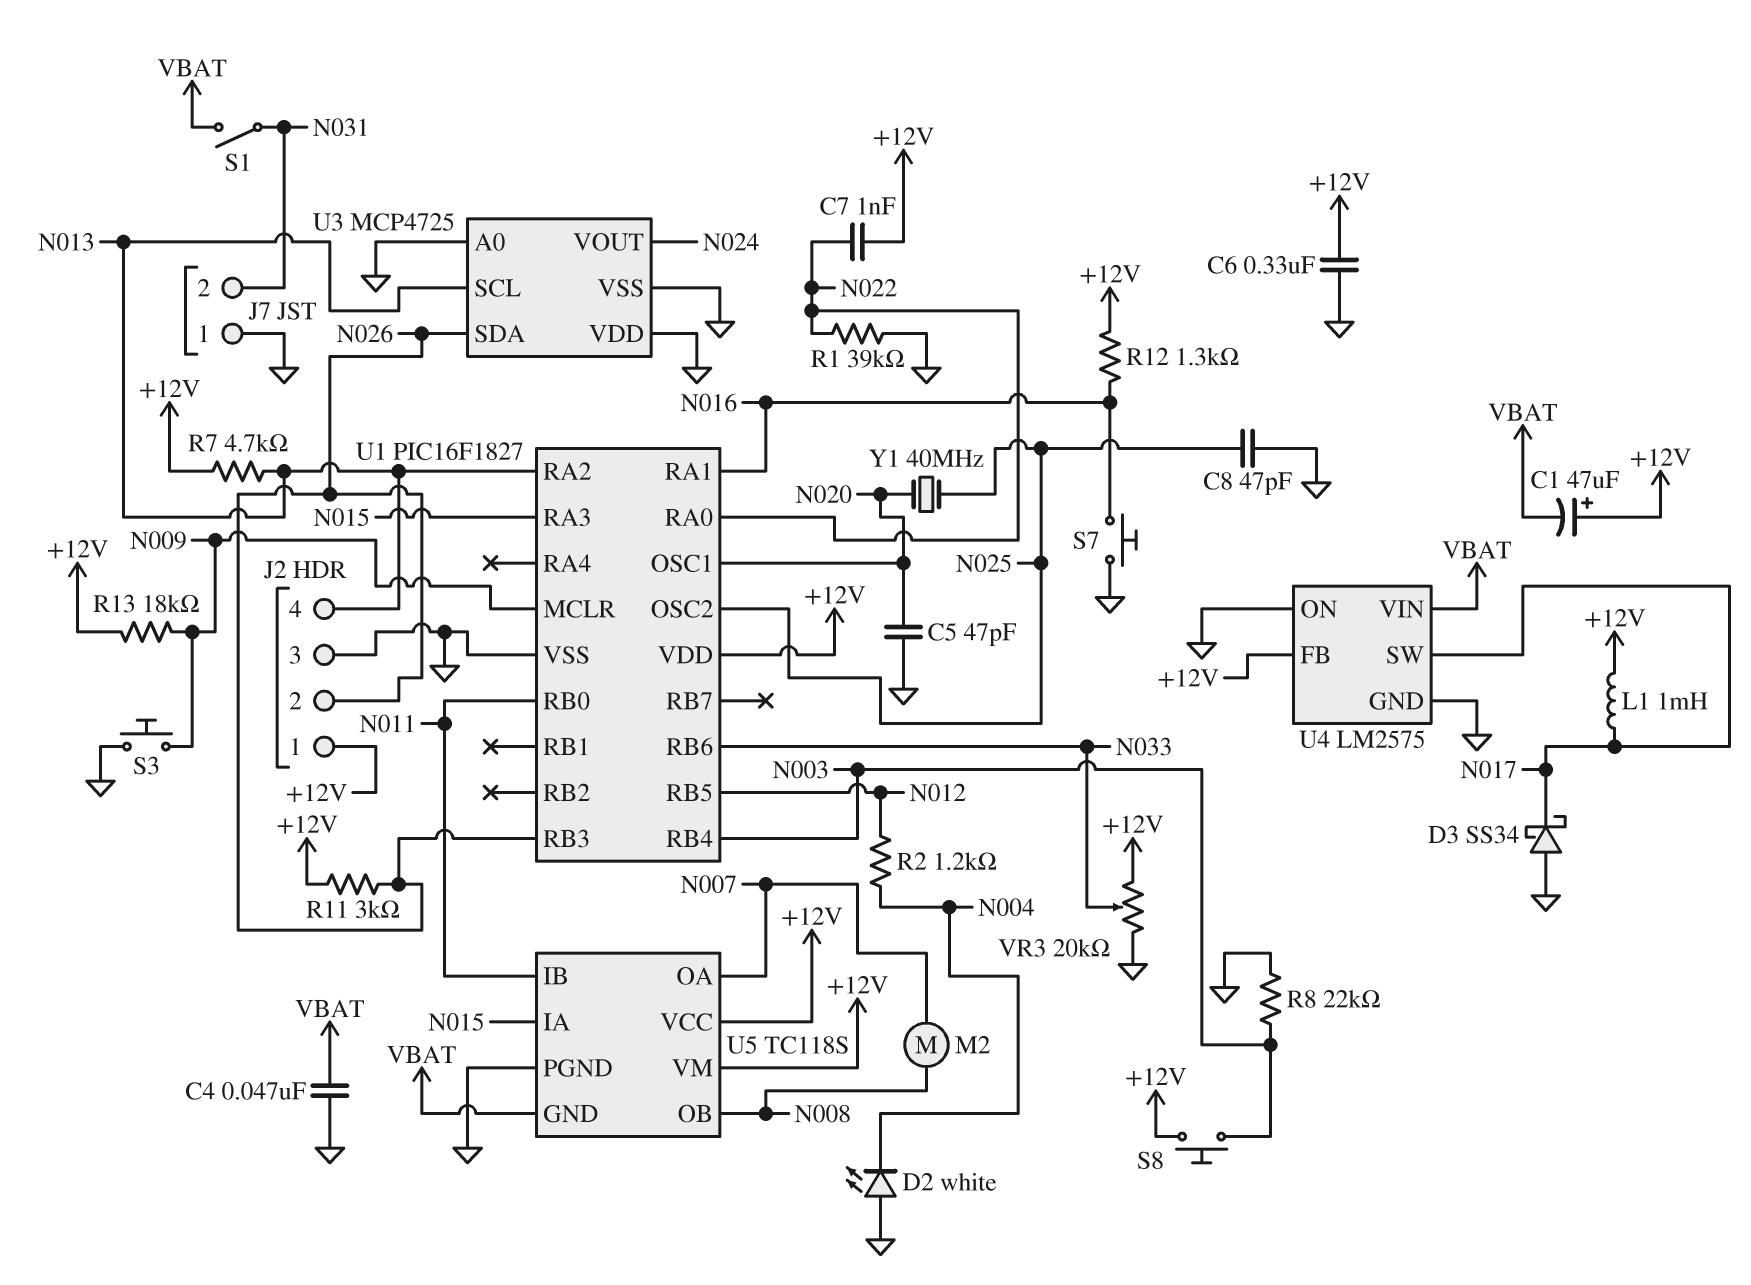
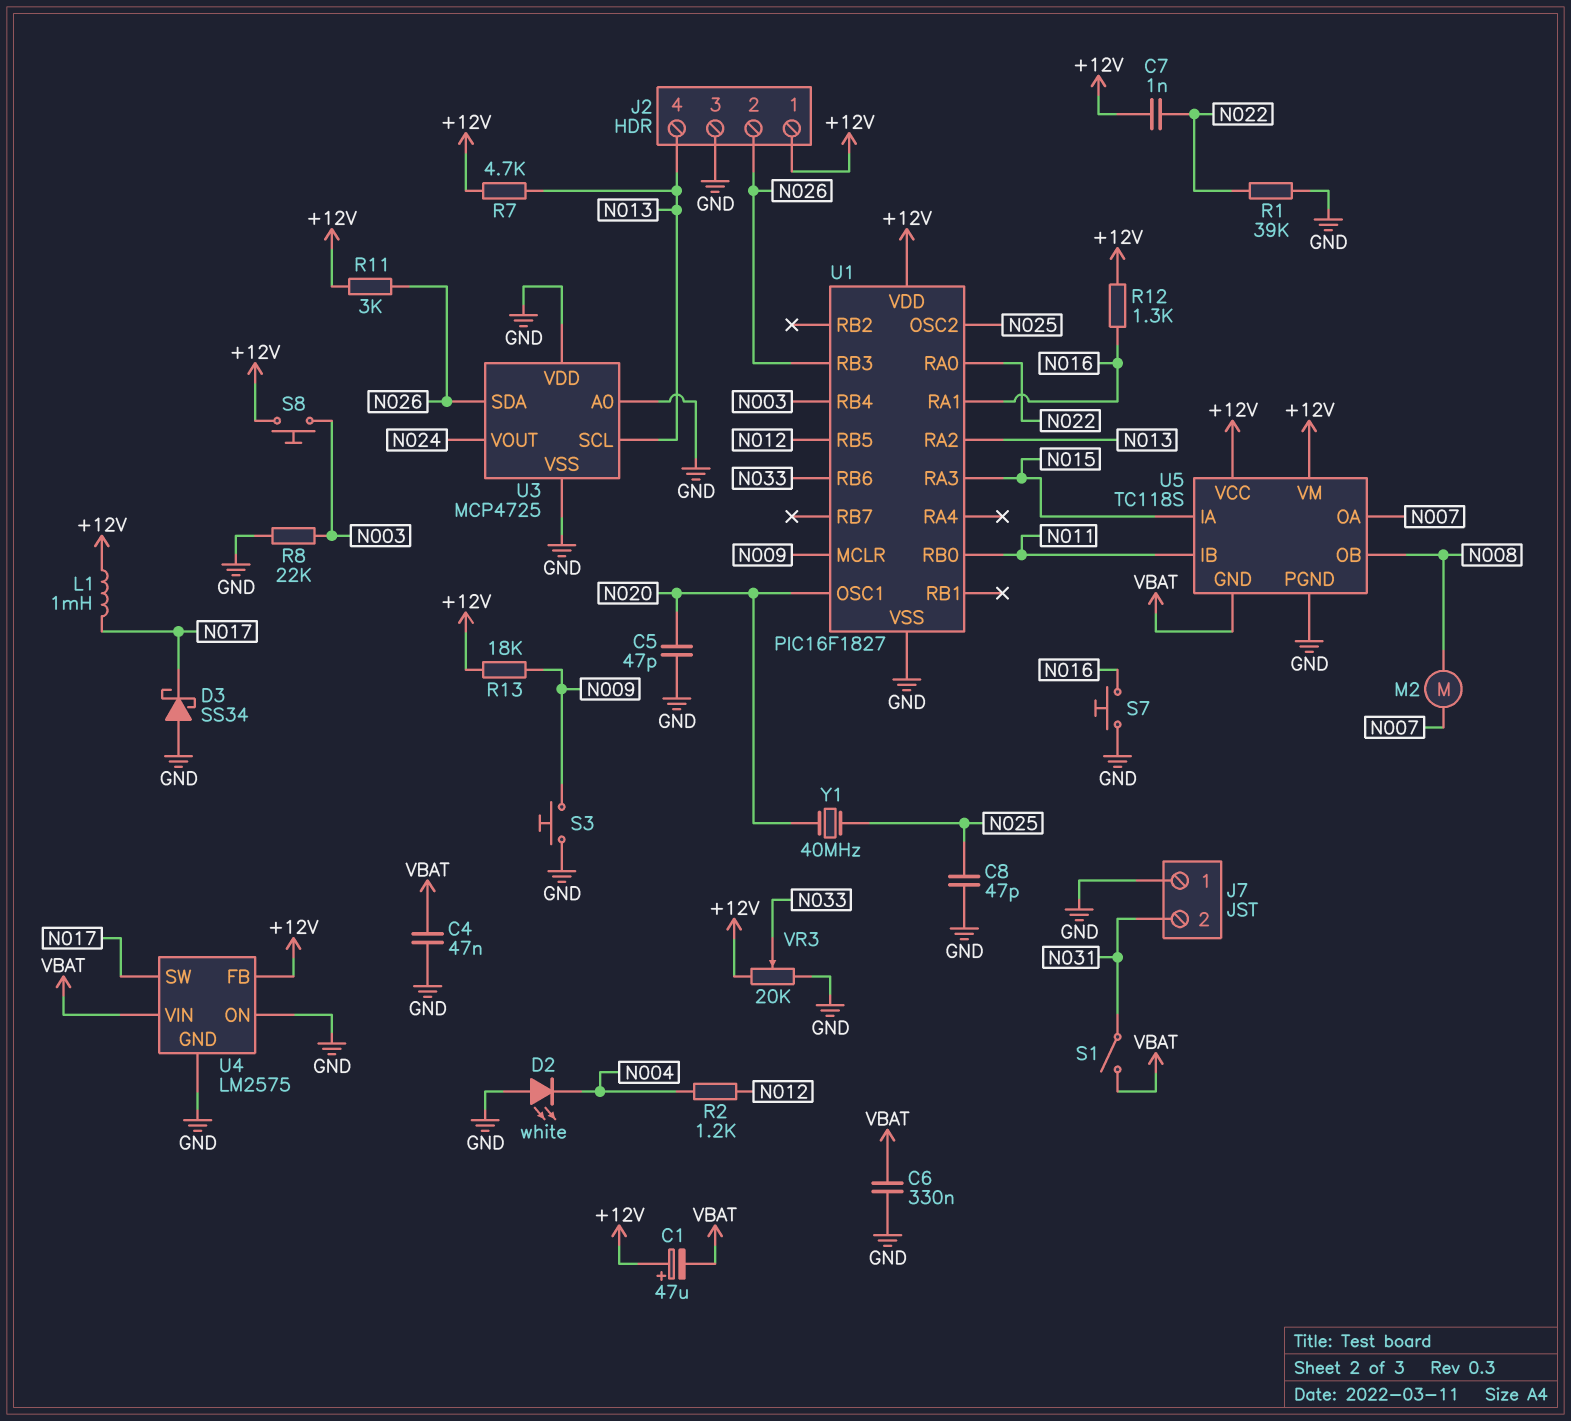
C6: 330nF (+12V, GND) -> 330nF (GND, VBAT)

